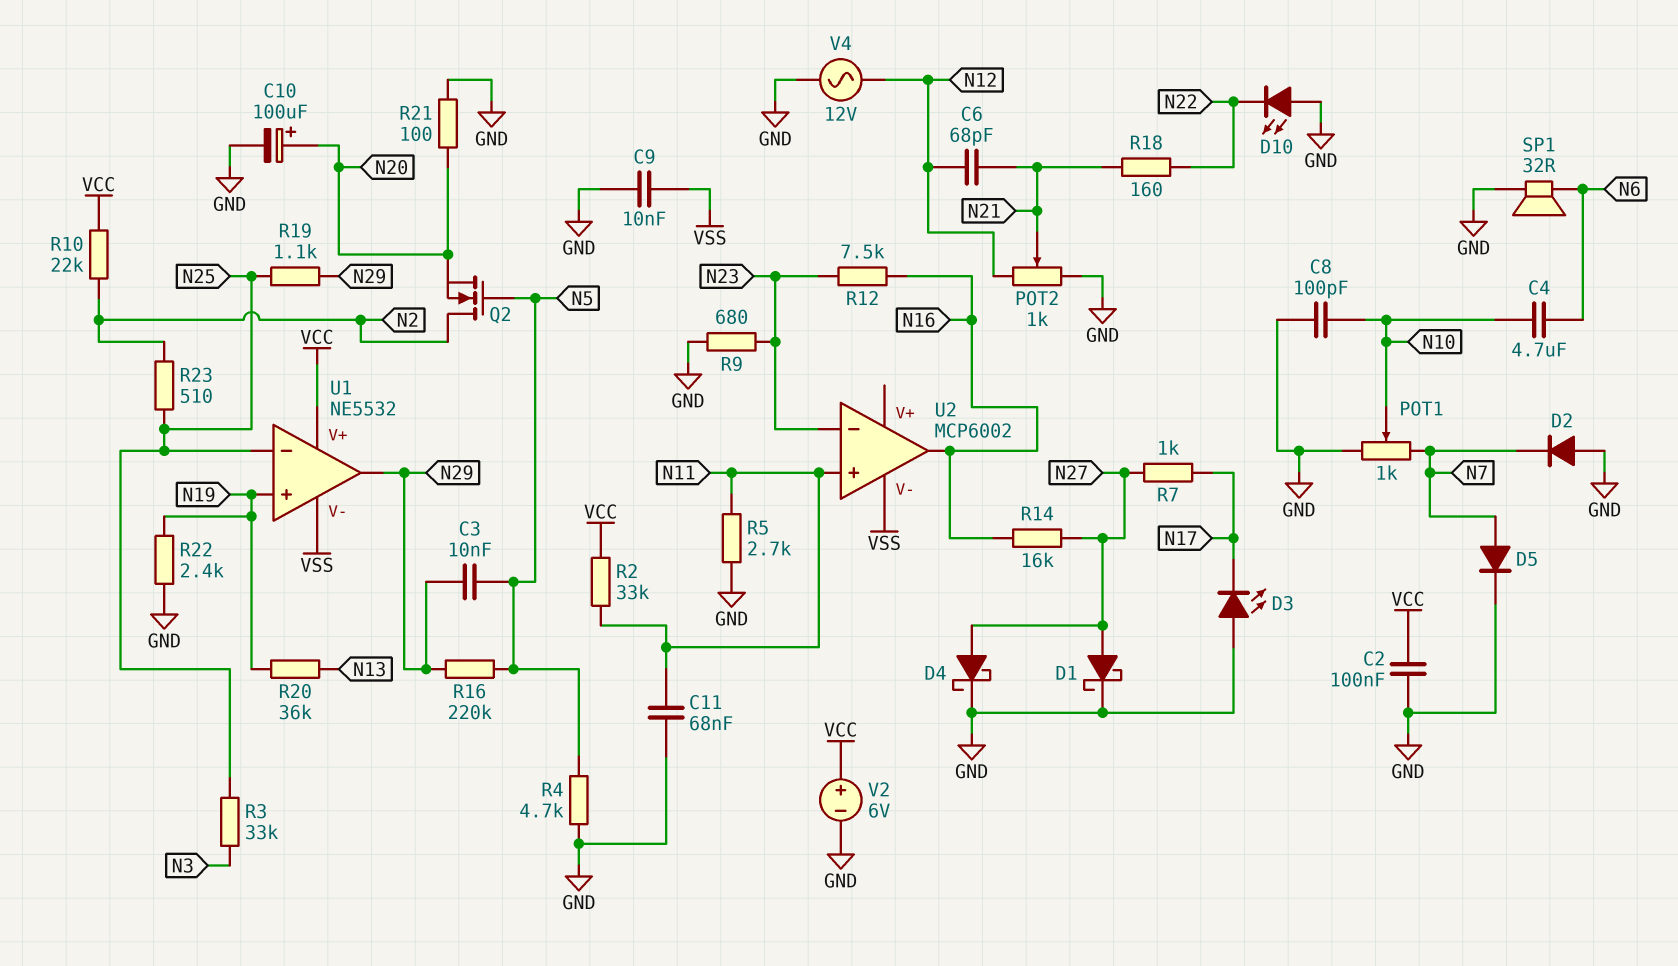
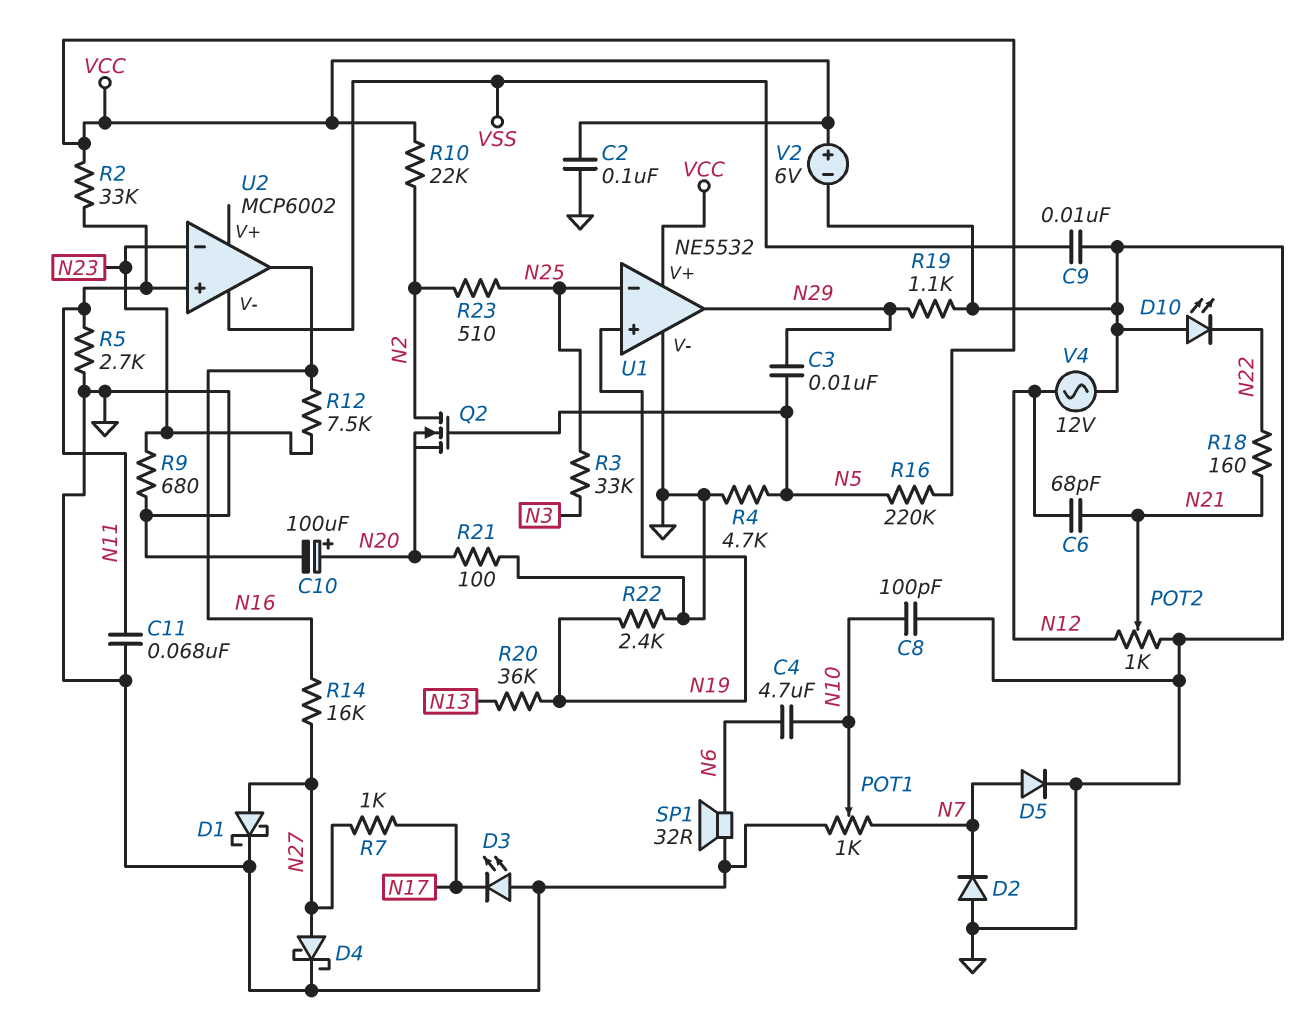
R16: 220k (N5, N29) -> 220k (N5, VCC)
R19: 1.1k (N25, N29) -> 1.1k (GND, N29)
U1 pin V-: VSS -> GND

